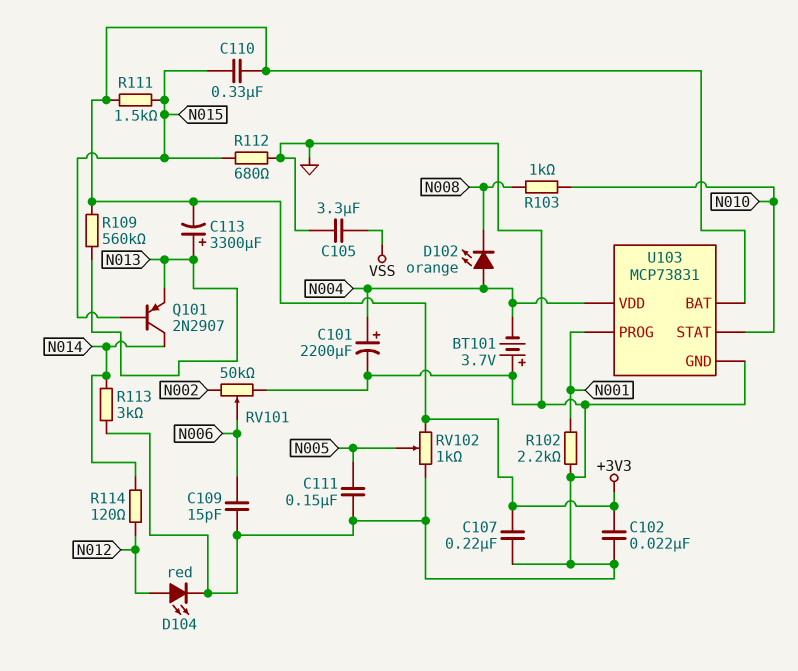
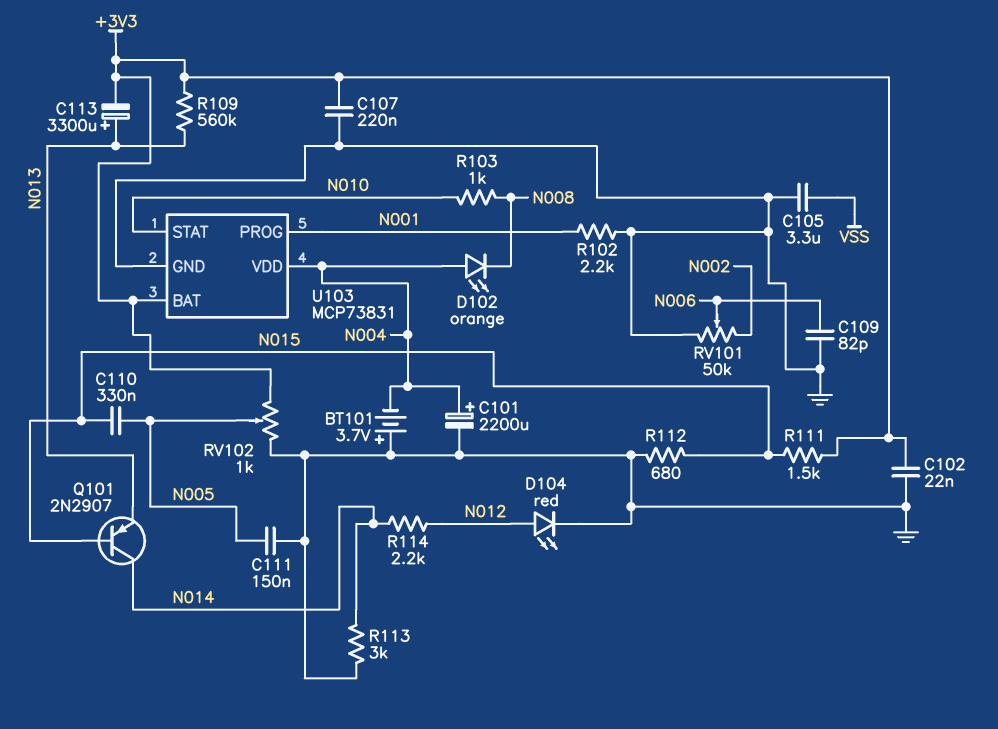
C109: 15pF (GND, N006) -> 82pF (GND, N006)
C110: 330nF (+3V3, N015) -> 330nF (N005, N015)
R114: 120 (N012, N014) -> 2.2k (N012, N014)

